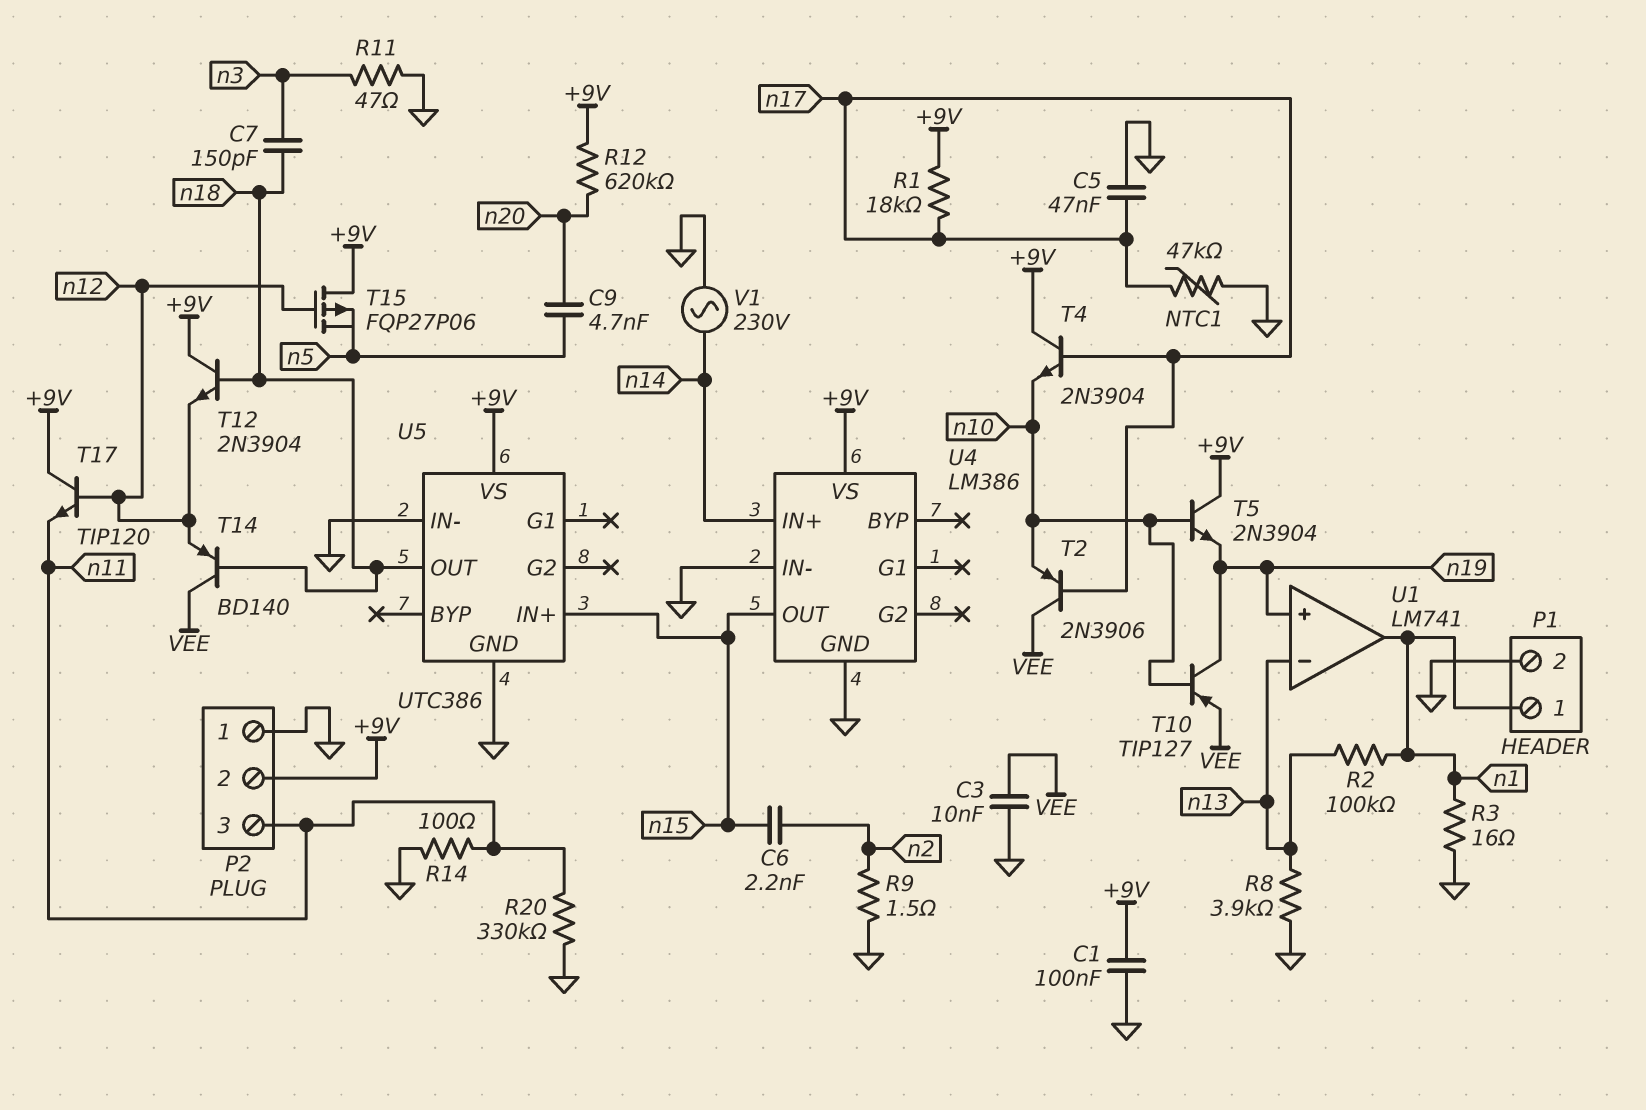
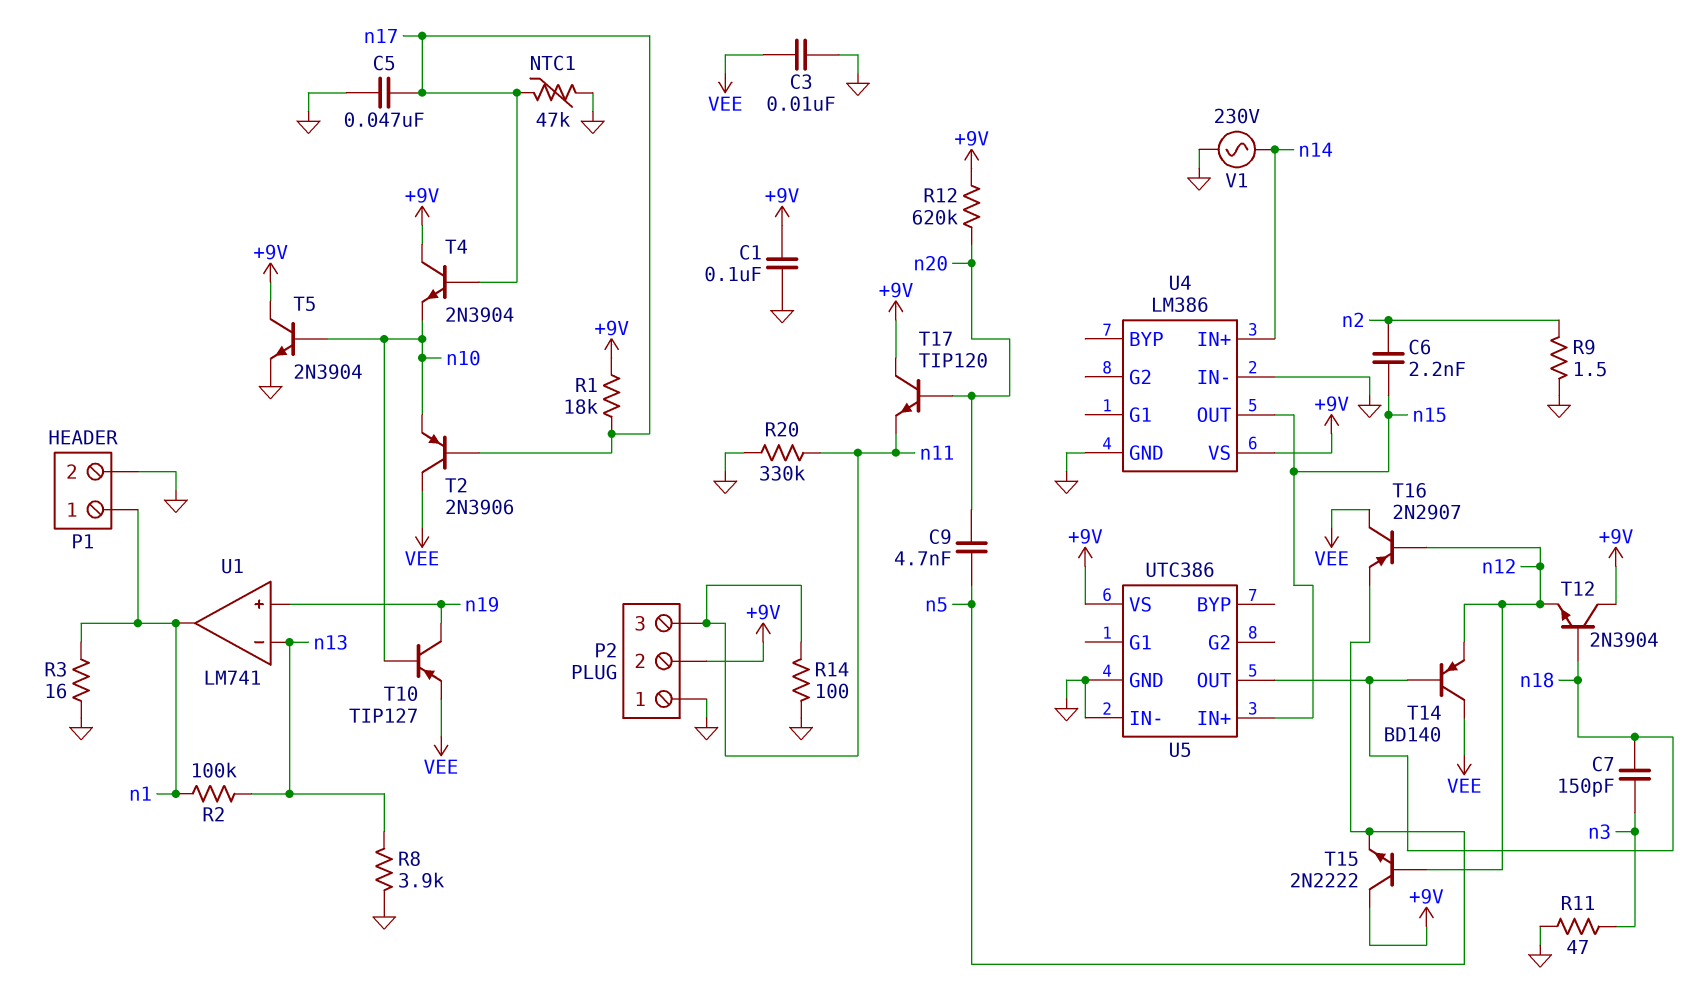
T5: NPN 2N3904 (B n10, C +9V, E n19) -> NPN 2N3904 (B n10, C +9V, E GND)
T15: PMOS FQP27P06 (G n12, D +9V, S n5) -> NPN 2N2222 (B n12, C +9V, E n5)
T16: none -> PNP 2N2907 (B n12, C VEE, E n5)
T17: NPN TIP120 (B n12, C +9V, E n11) -> NPN TIP120 (B n20, C +9V, E n11)

